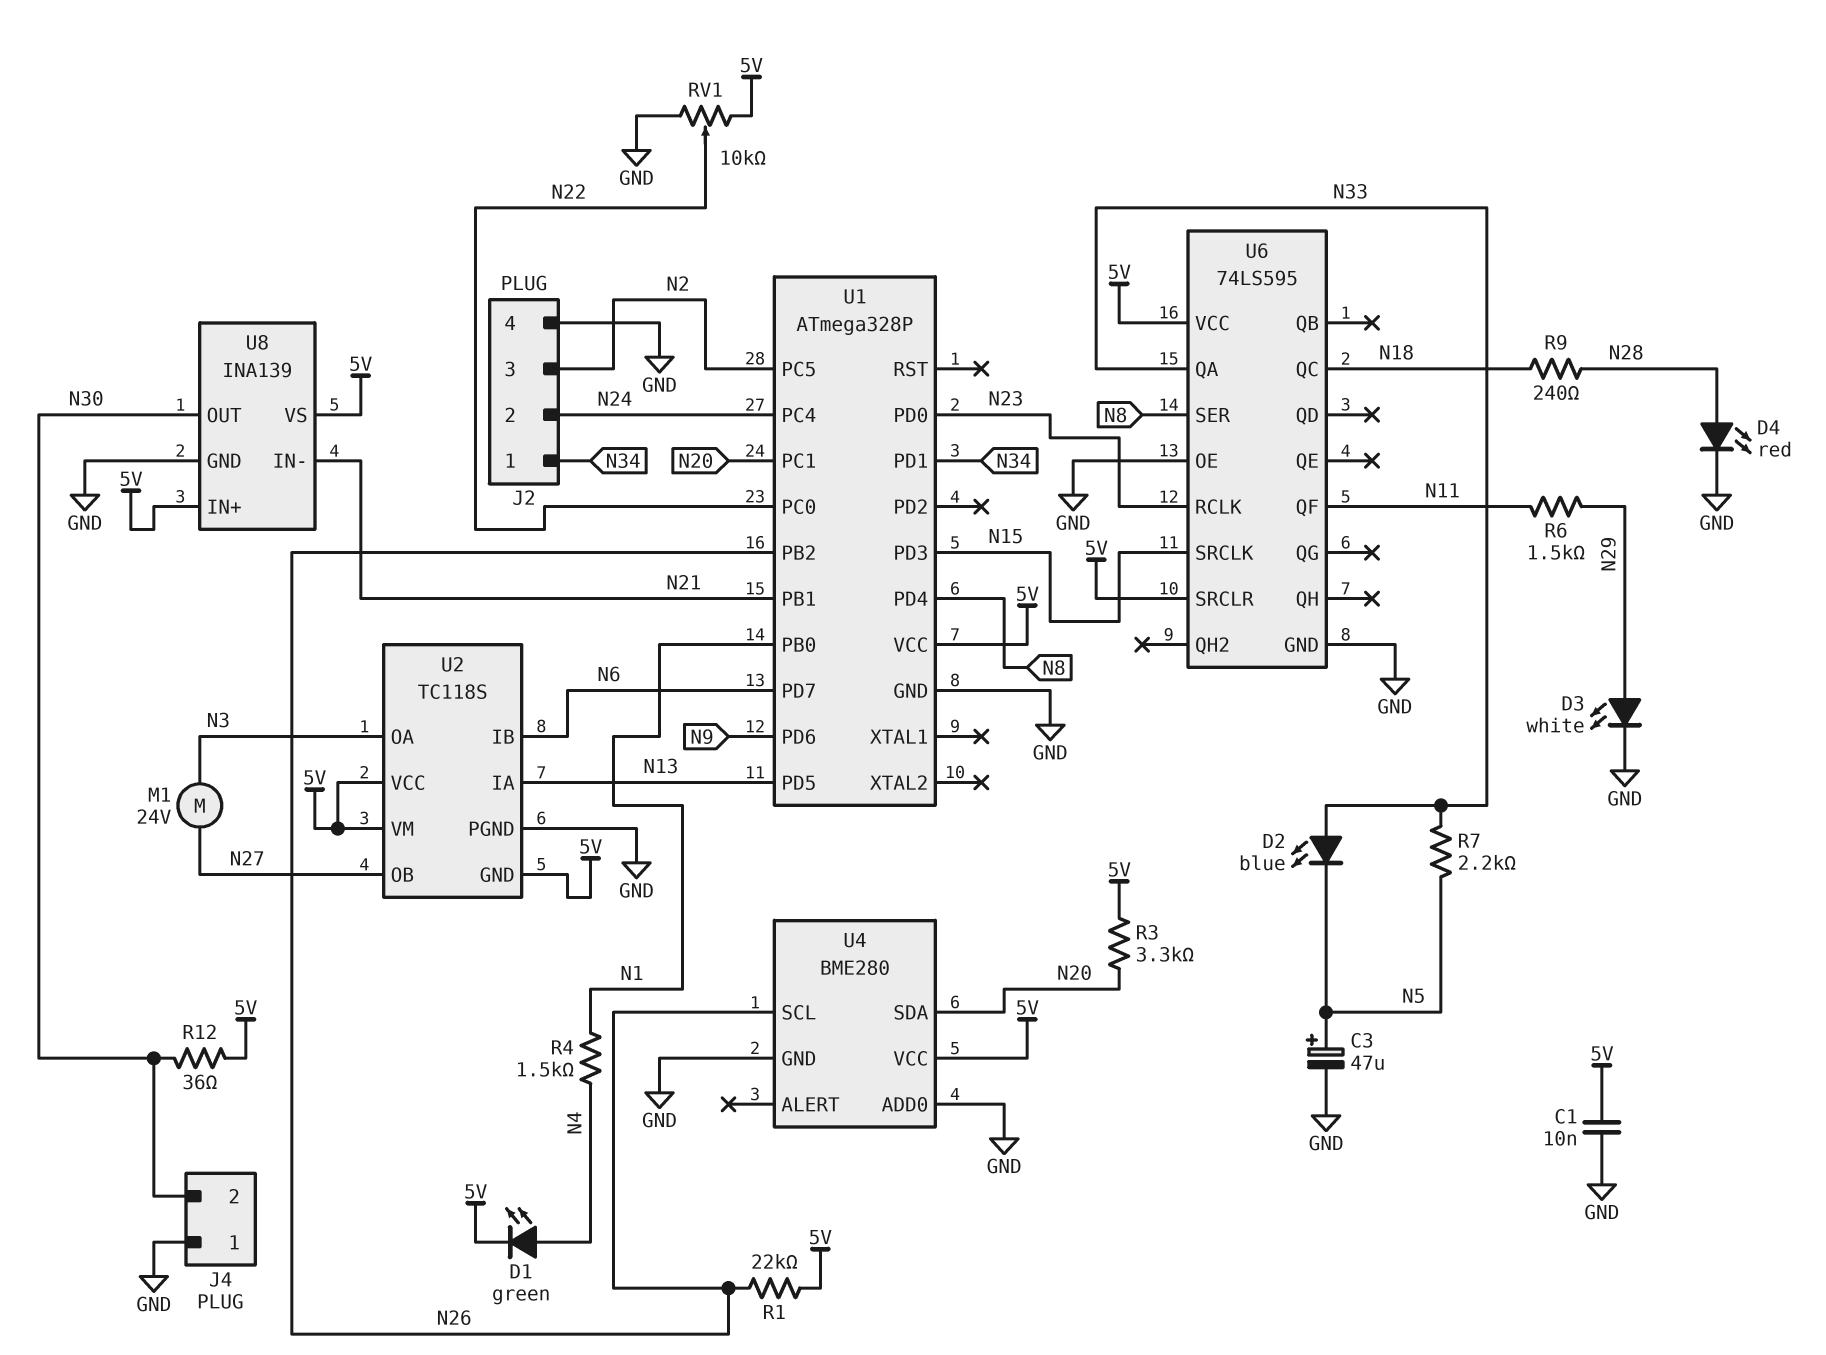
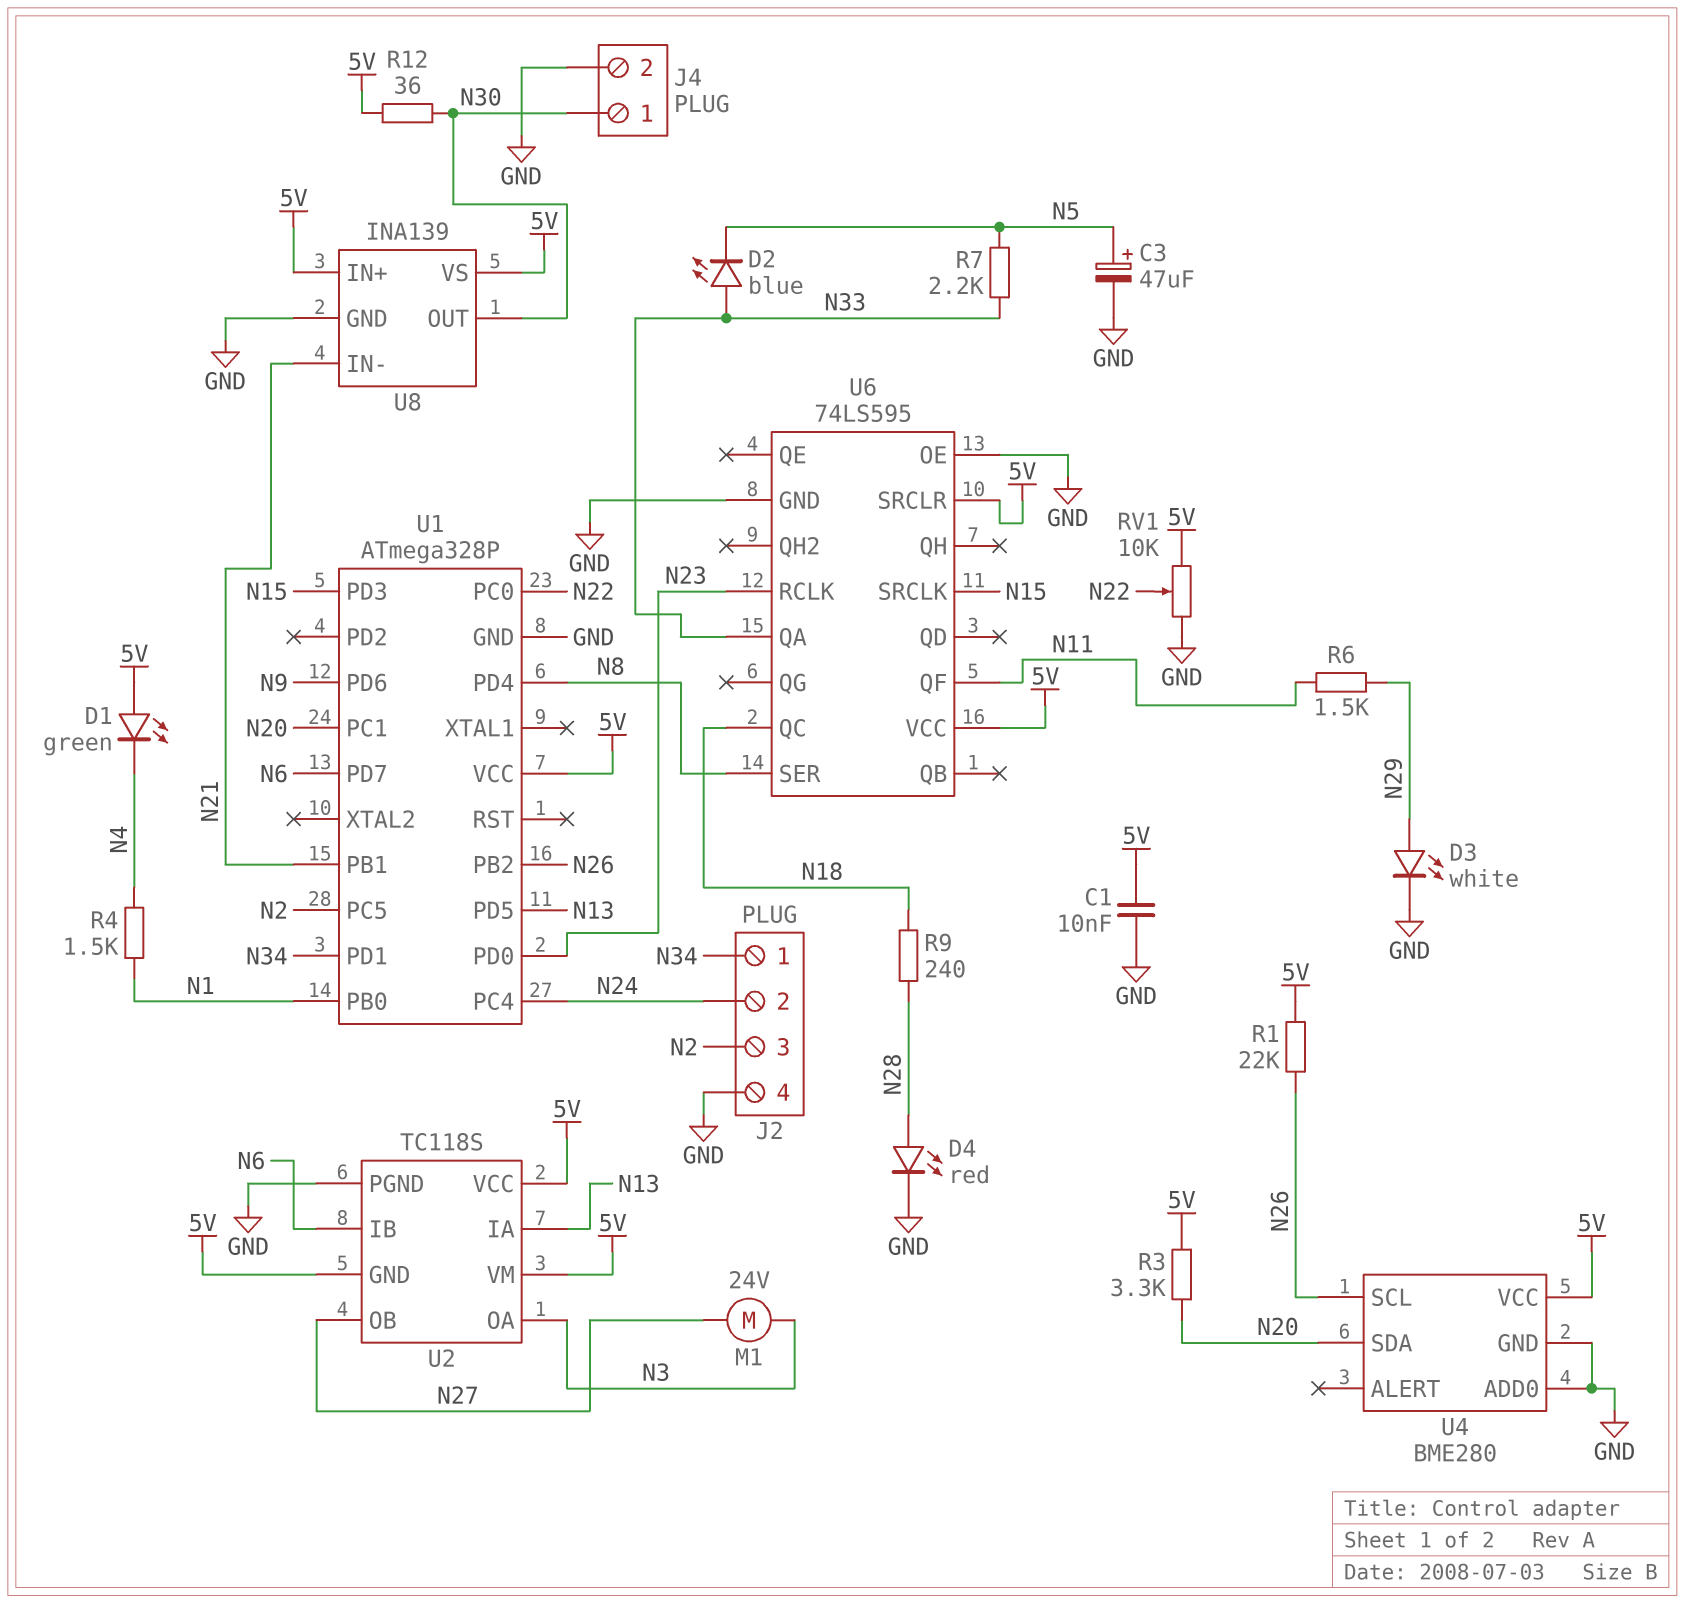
D1: LED green (A N4, K 5V) -> LED green (A 5V, K N4)
J4 pin 1: GND -> N30
J4 pin 2: N30 -> GND

